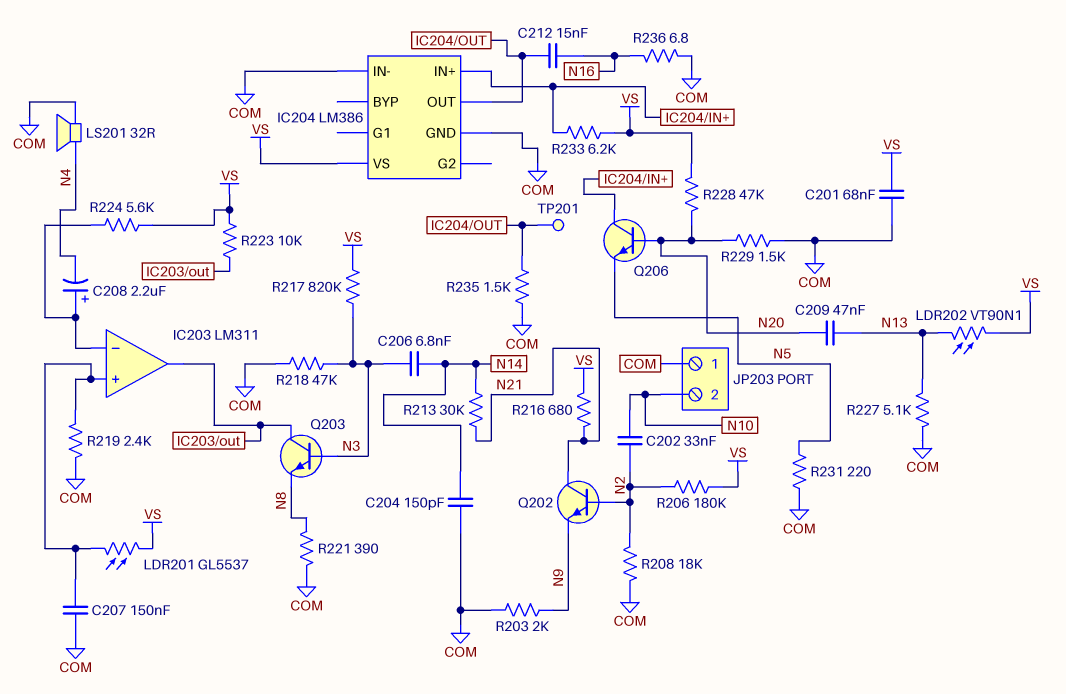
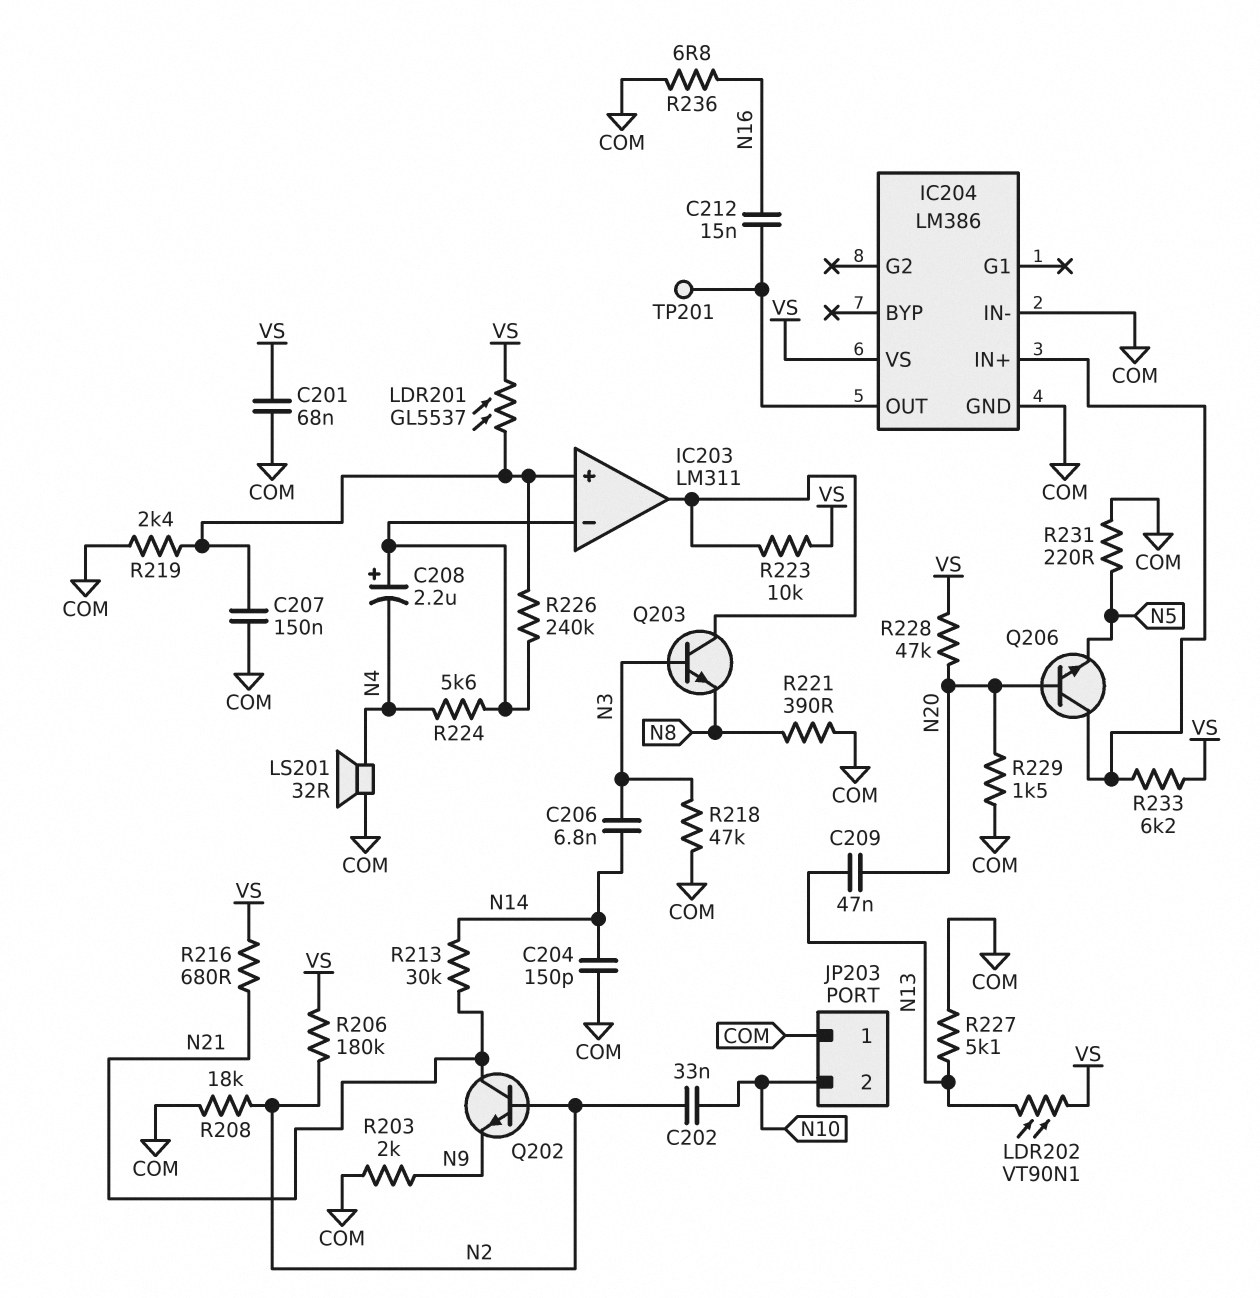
R217: 820k (N3, VS) -> none
R224: 5.6k (IC203/in-, VS) -> 5.6k (IC203/in-, N4)
R226: none -> 240k (IC203/in+, IC203/in-)
R235: 1.5k (COM, IC204/OUT) -> none

